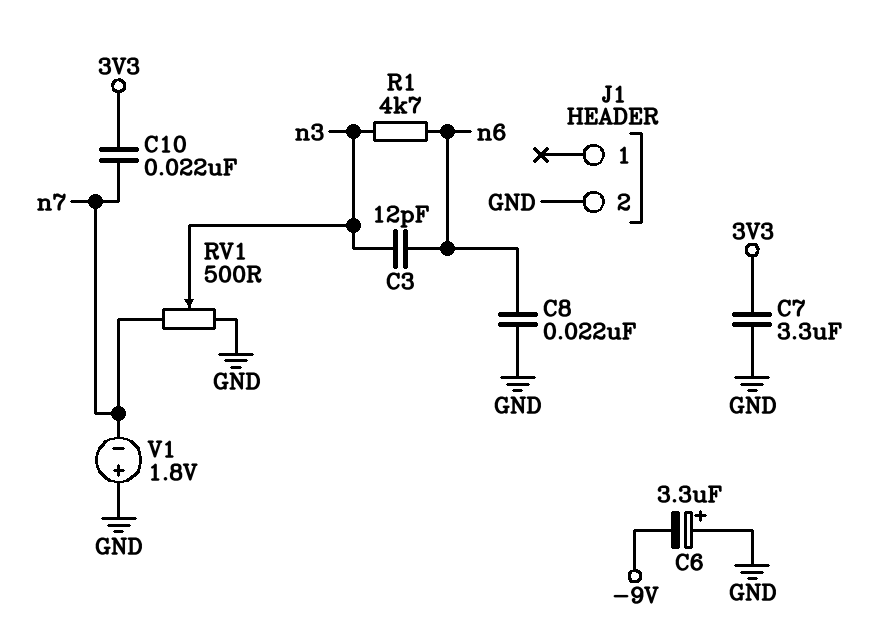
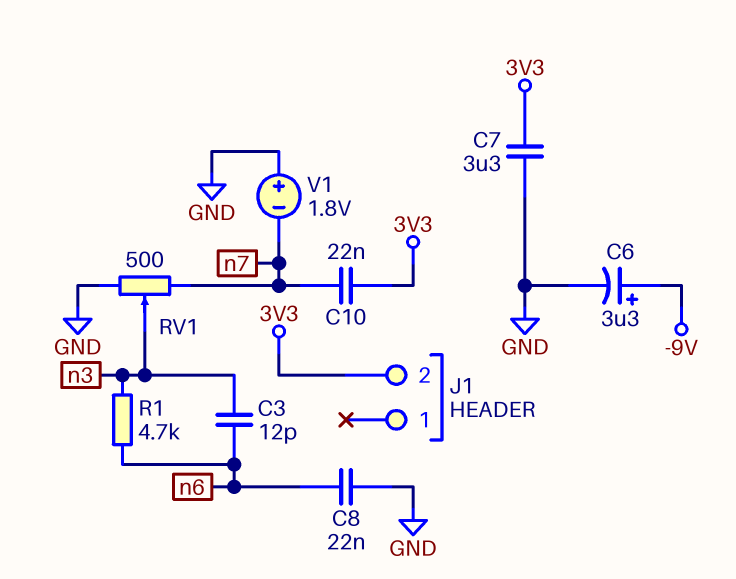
C6: 3.3uF (plus GND, minus -9V) -> 3.3uF (plus -9V, minus GND)
J1 pin 2: GND -> 3V3

